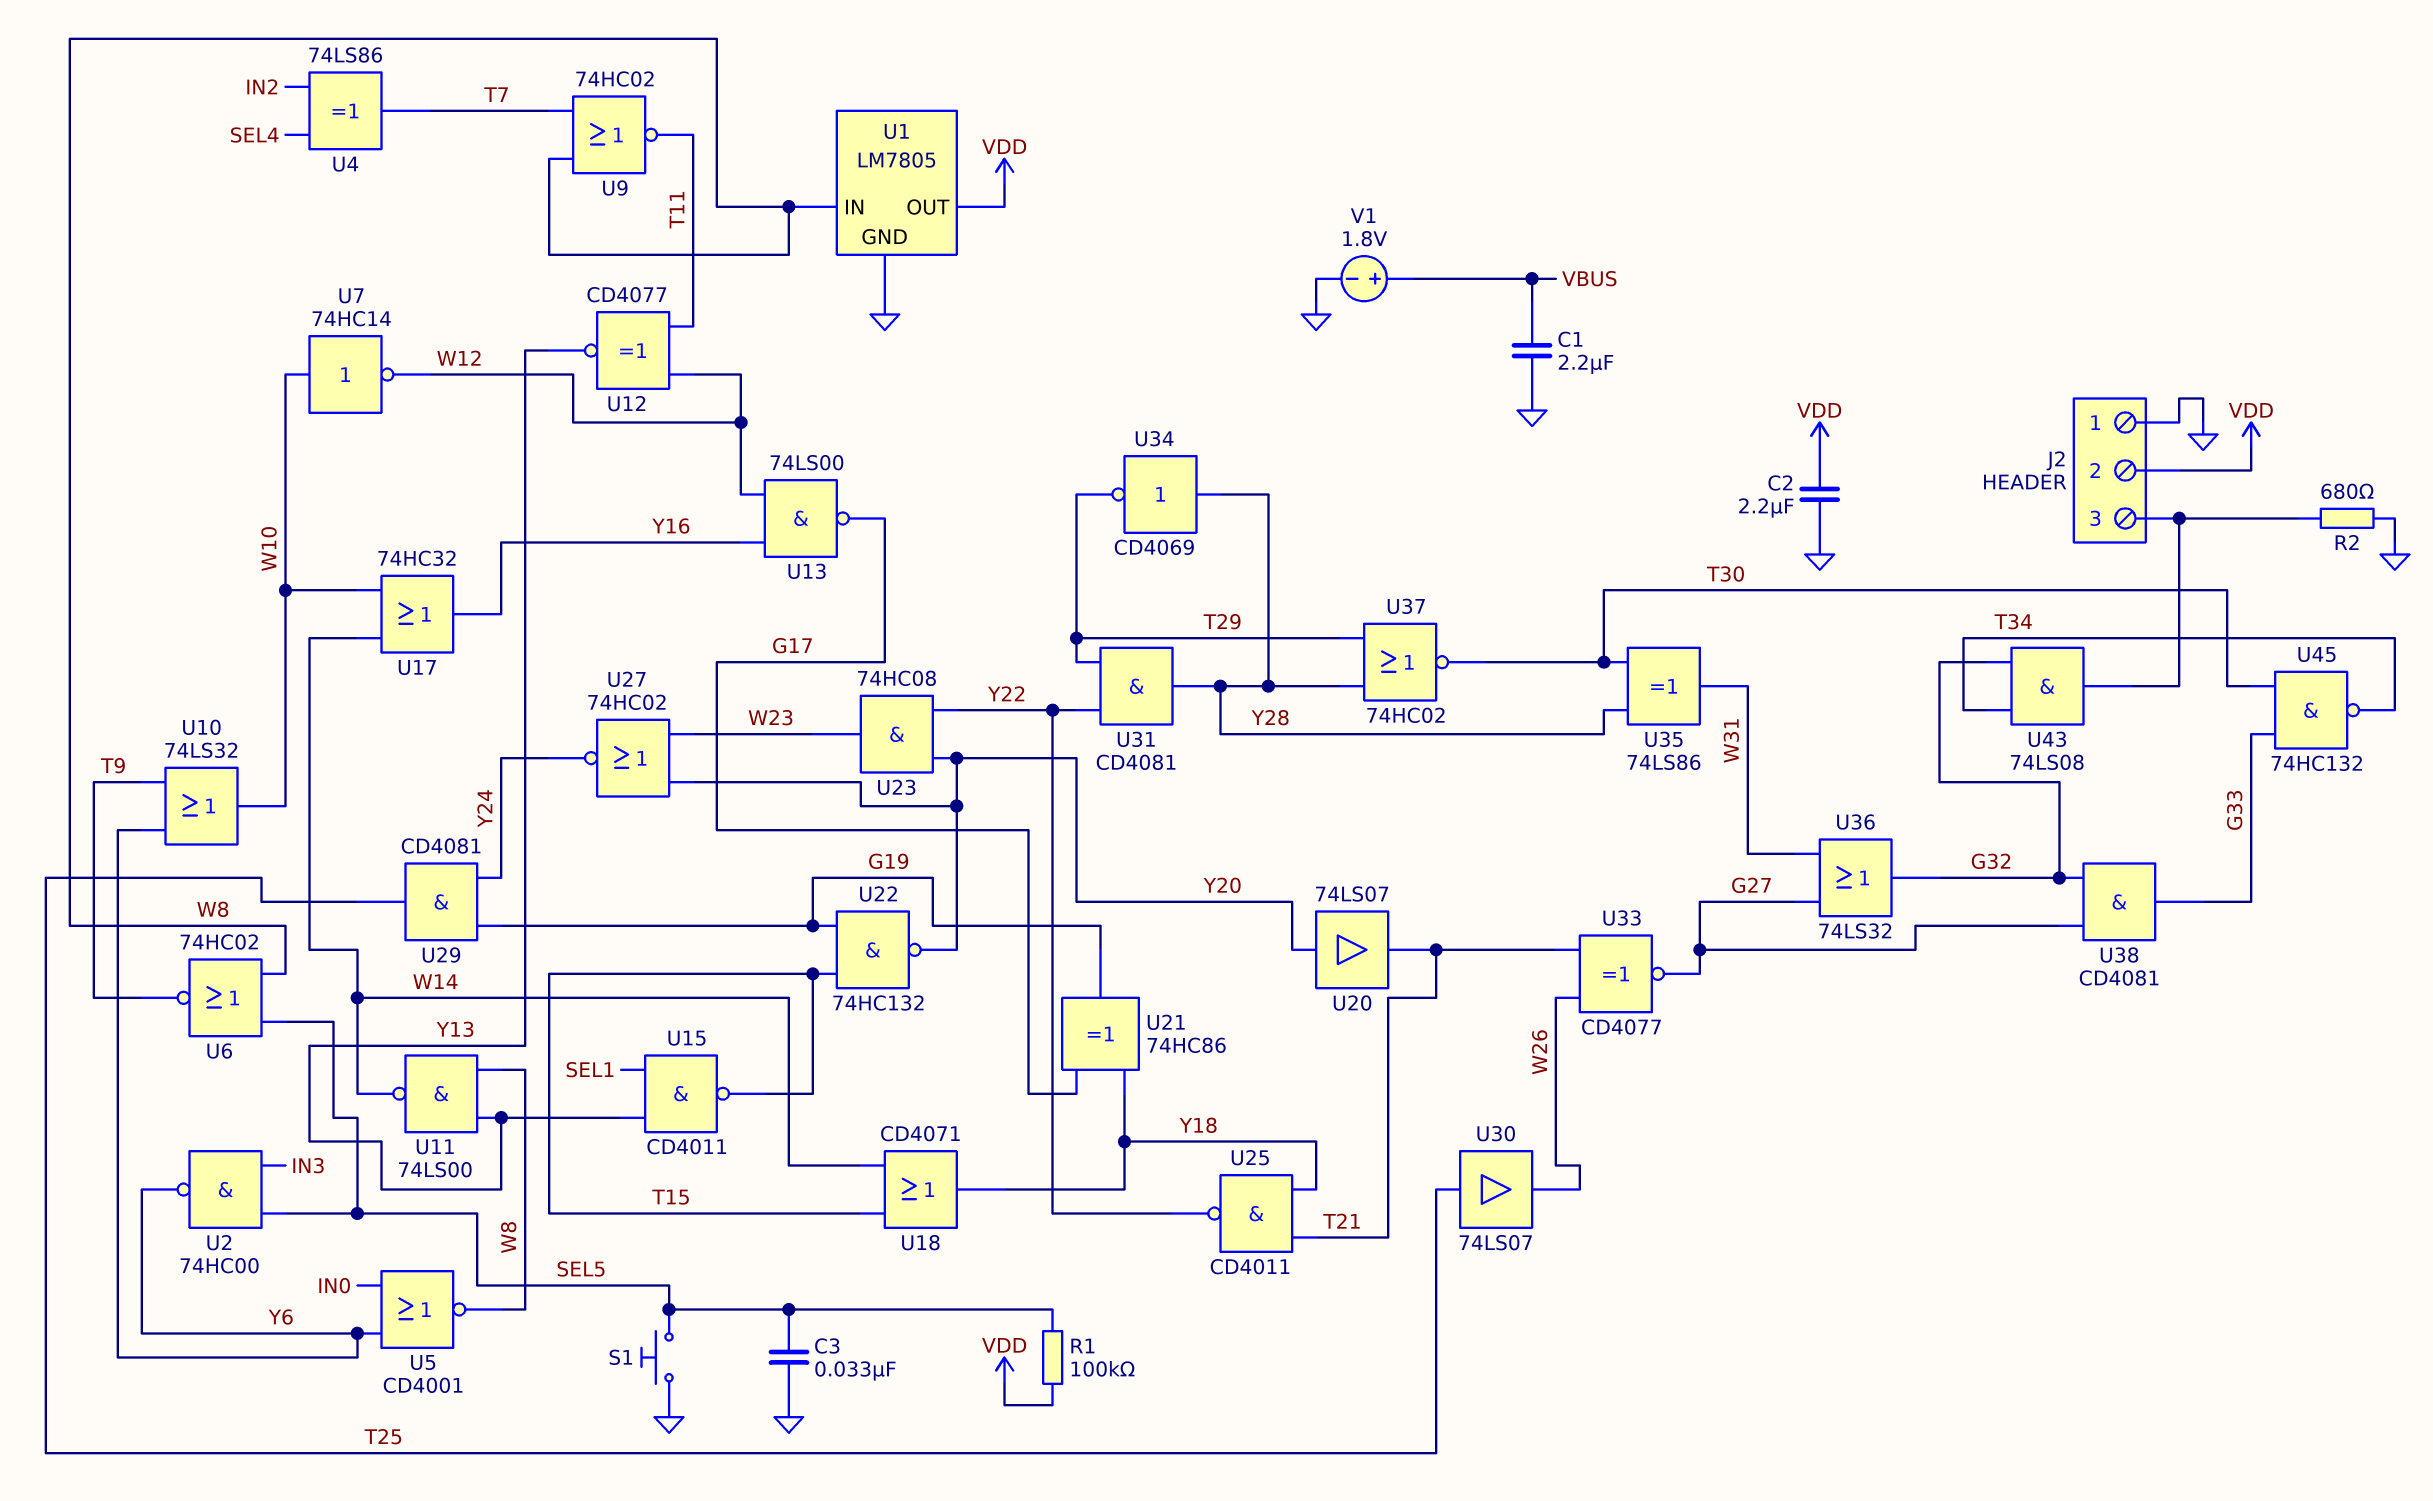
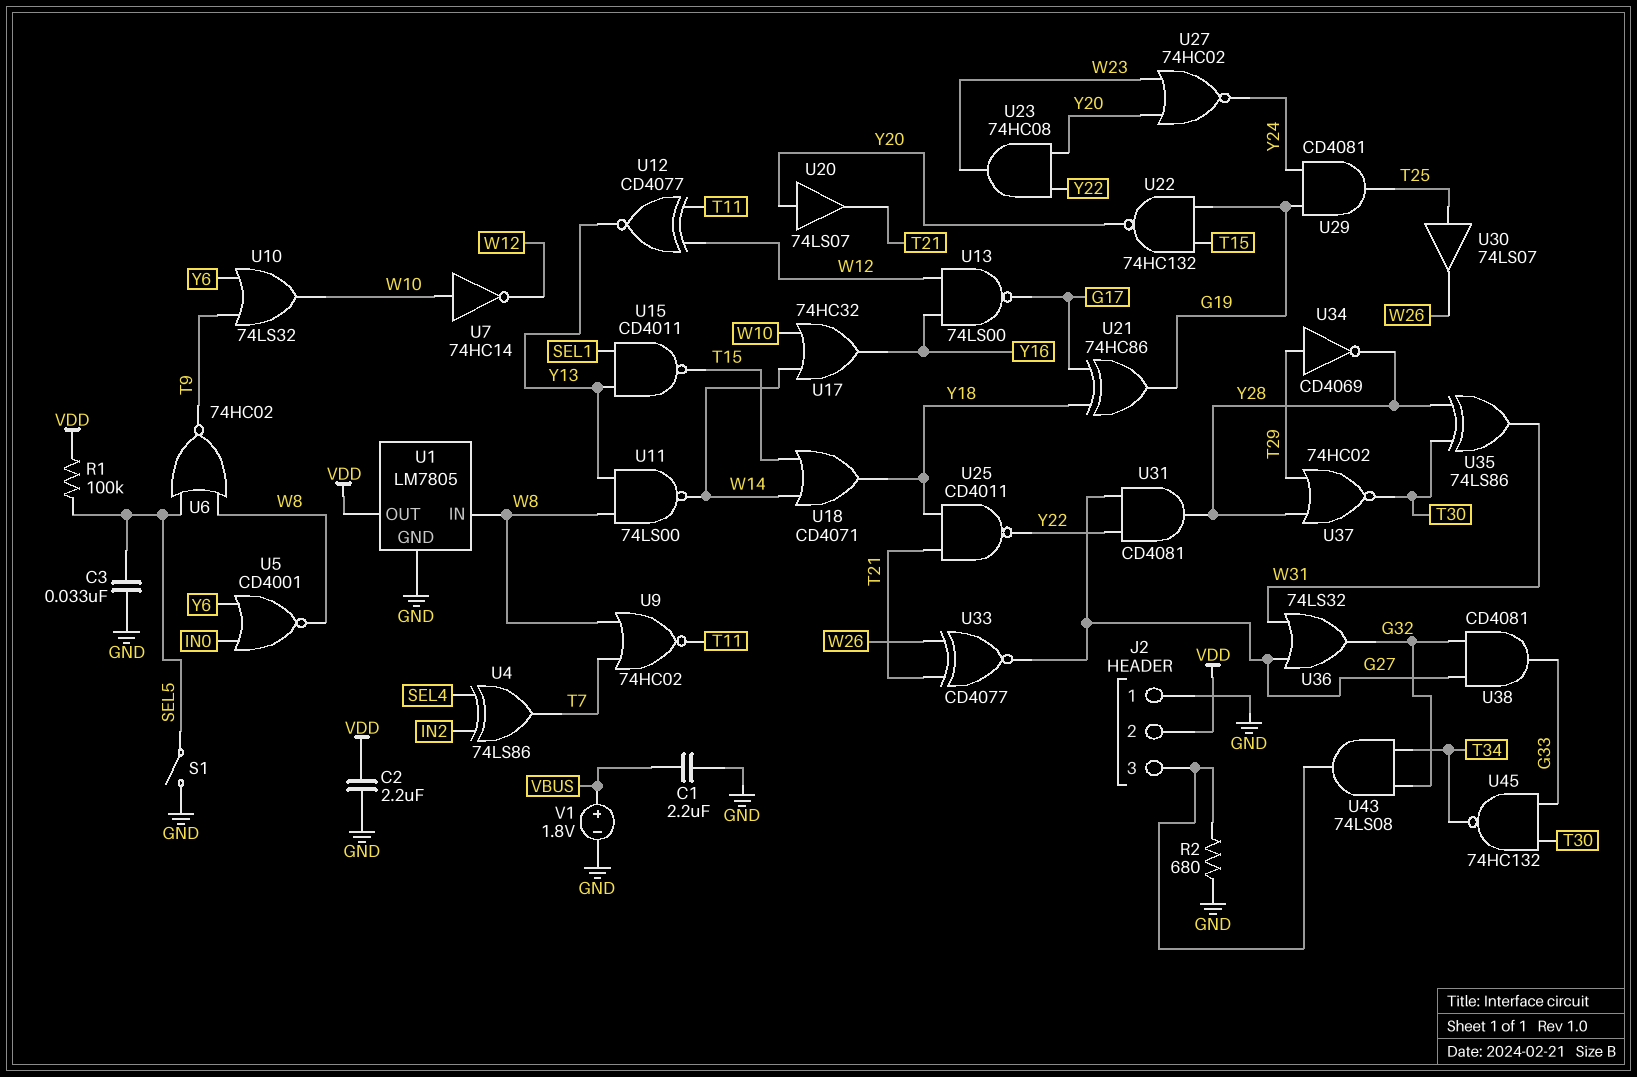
S1: button (GND, SEL5) -> switch (GND, SEL5)
U2: NAND 74HC00 (in IN3, in SEL5, out Y6) -> none
U31: AND CD4081 (in T29, in Y22, out Y28) -> AND CD4081 (in G27, in Y22, out Y28)
U34: NOT CD4069 (in Y28, out T29) -> NOT CD4069 (in T29, out Y28)

